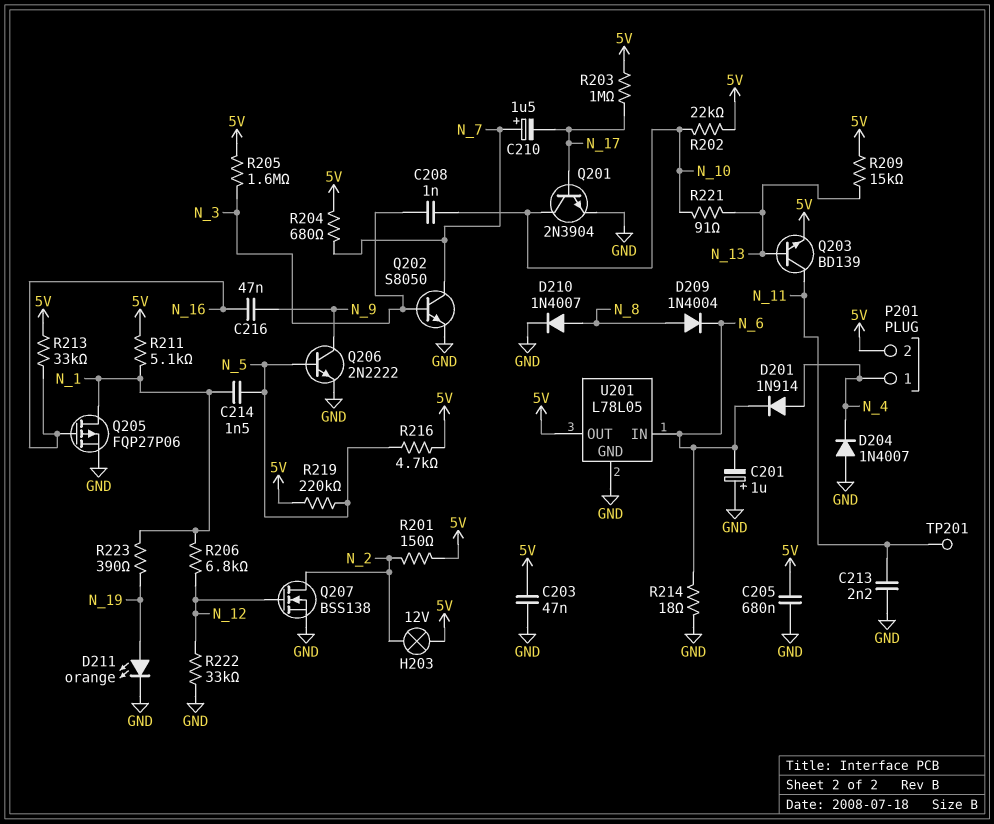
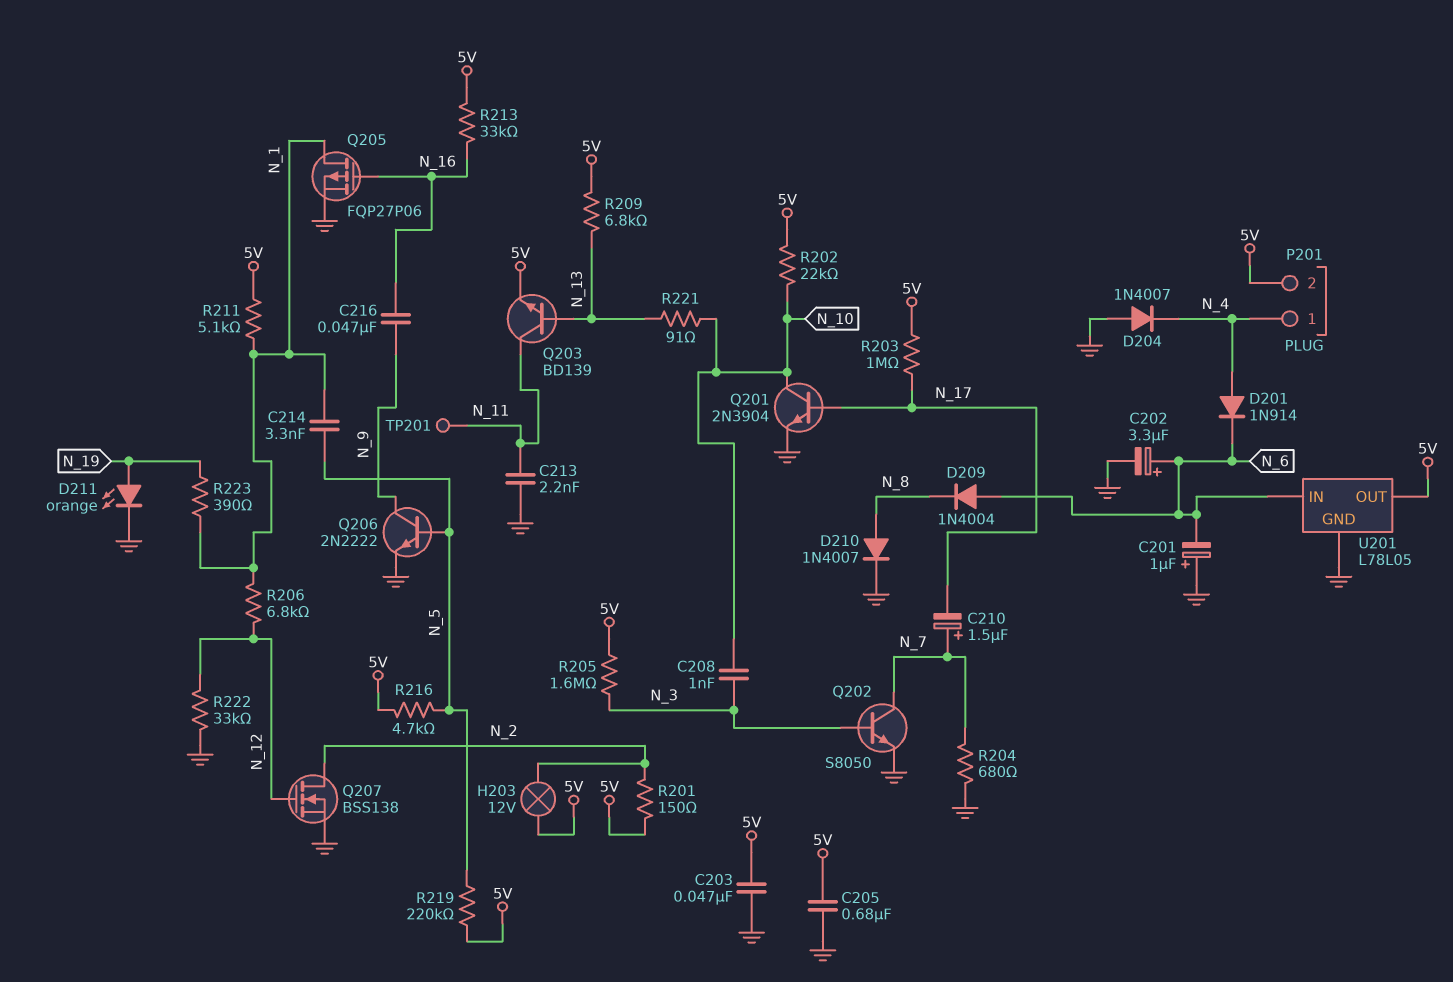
C202: none -> 3.3uF (plus N_6, minus GND)
C214: 1.5nF (N_1, N_5) -> 3.3nF (N_1, N_5)
D209: diode 1N4004 (A N_8, K N_6) -> diode 1N4004 (A N_6, K N_8)
R204: 680 (5V, N_7) -> 680 (GND, N_7)
R209: 15k (5V, N_13) -> 6.8k (5V, N_13)
R214: 18 (GND, N_6) -> none

